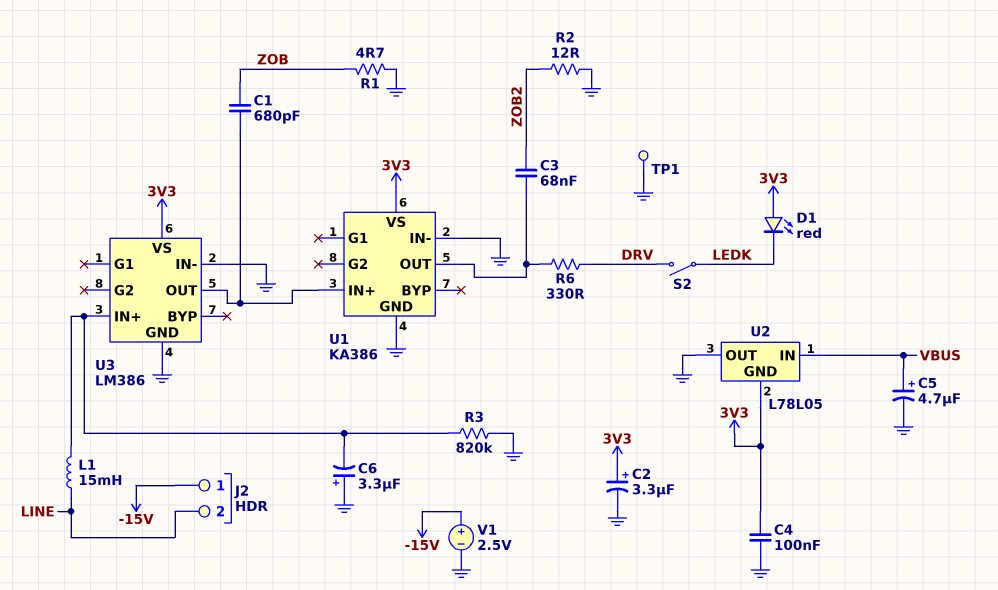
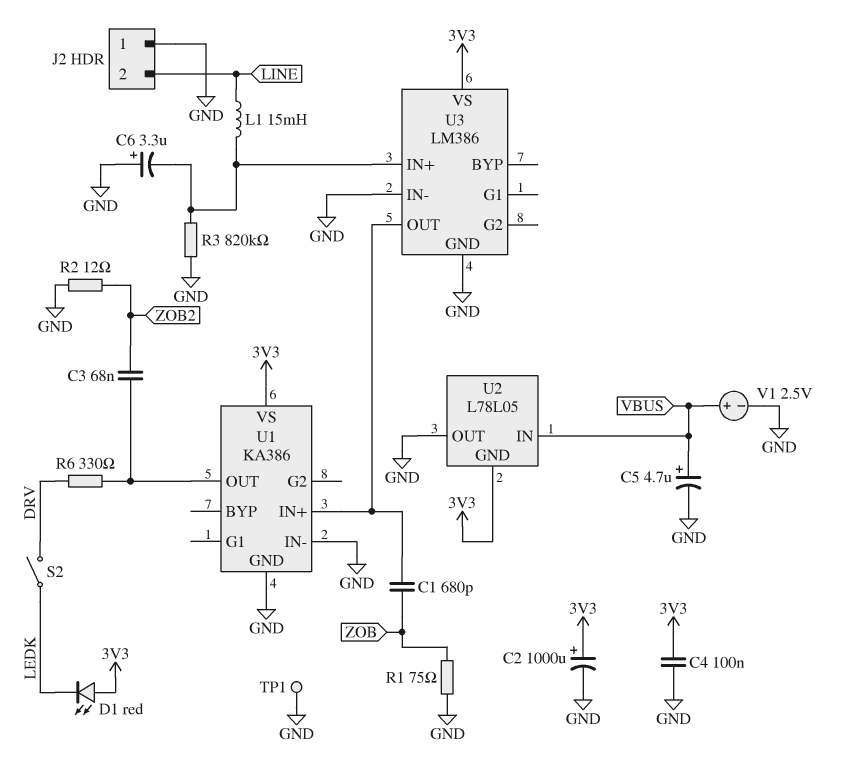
C2: 3.3uF (plus 3V3, minus GND) -> 1000uF (plus 3V3, minus GND)
J2 pin 1: -15V -> GND
R1: 4.7 (GND, ZOB) -> 75 (GND, ZOB)
V1: 2.5V (plus -15V, minus GND) -> 2.5V (plus VBUS, minus GND)

